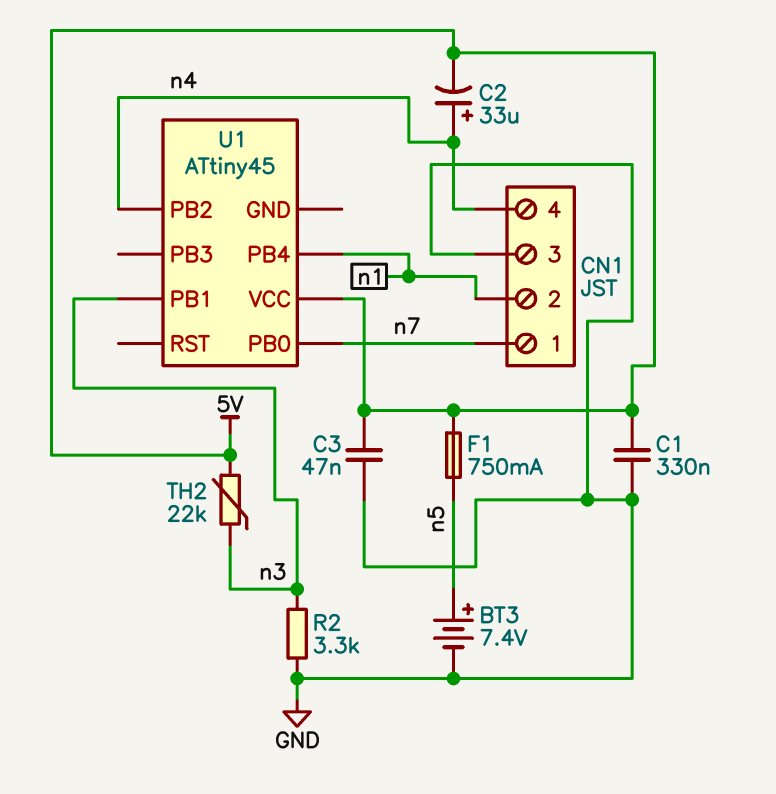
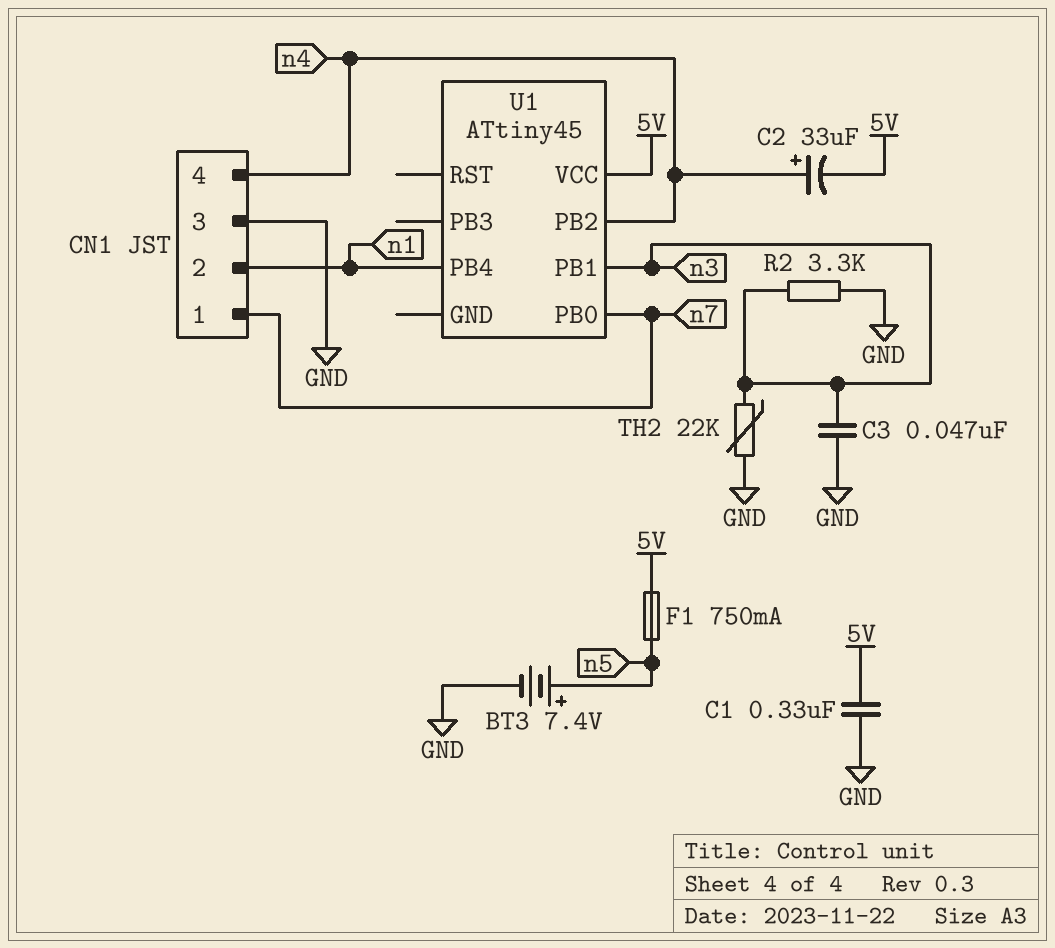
C3: 47nF (5V, GND) -> 47nF (GND, n3)
TH2: 22k (5V, n3) -> 22k (GND, n3)

